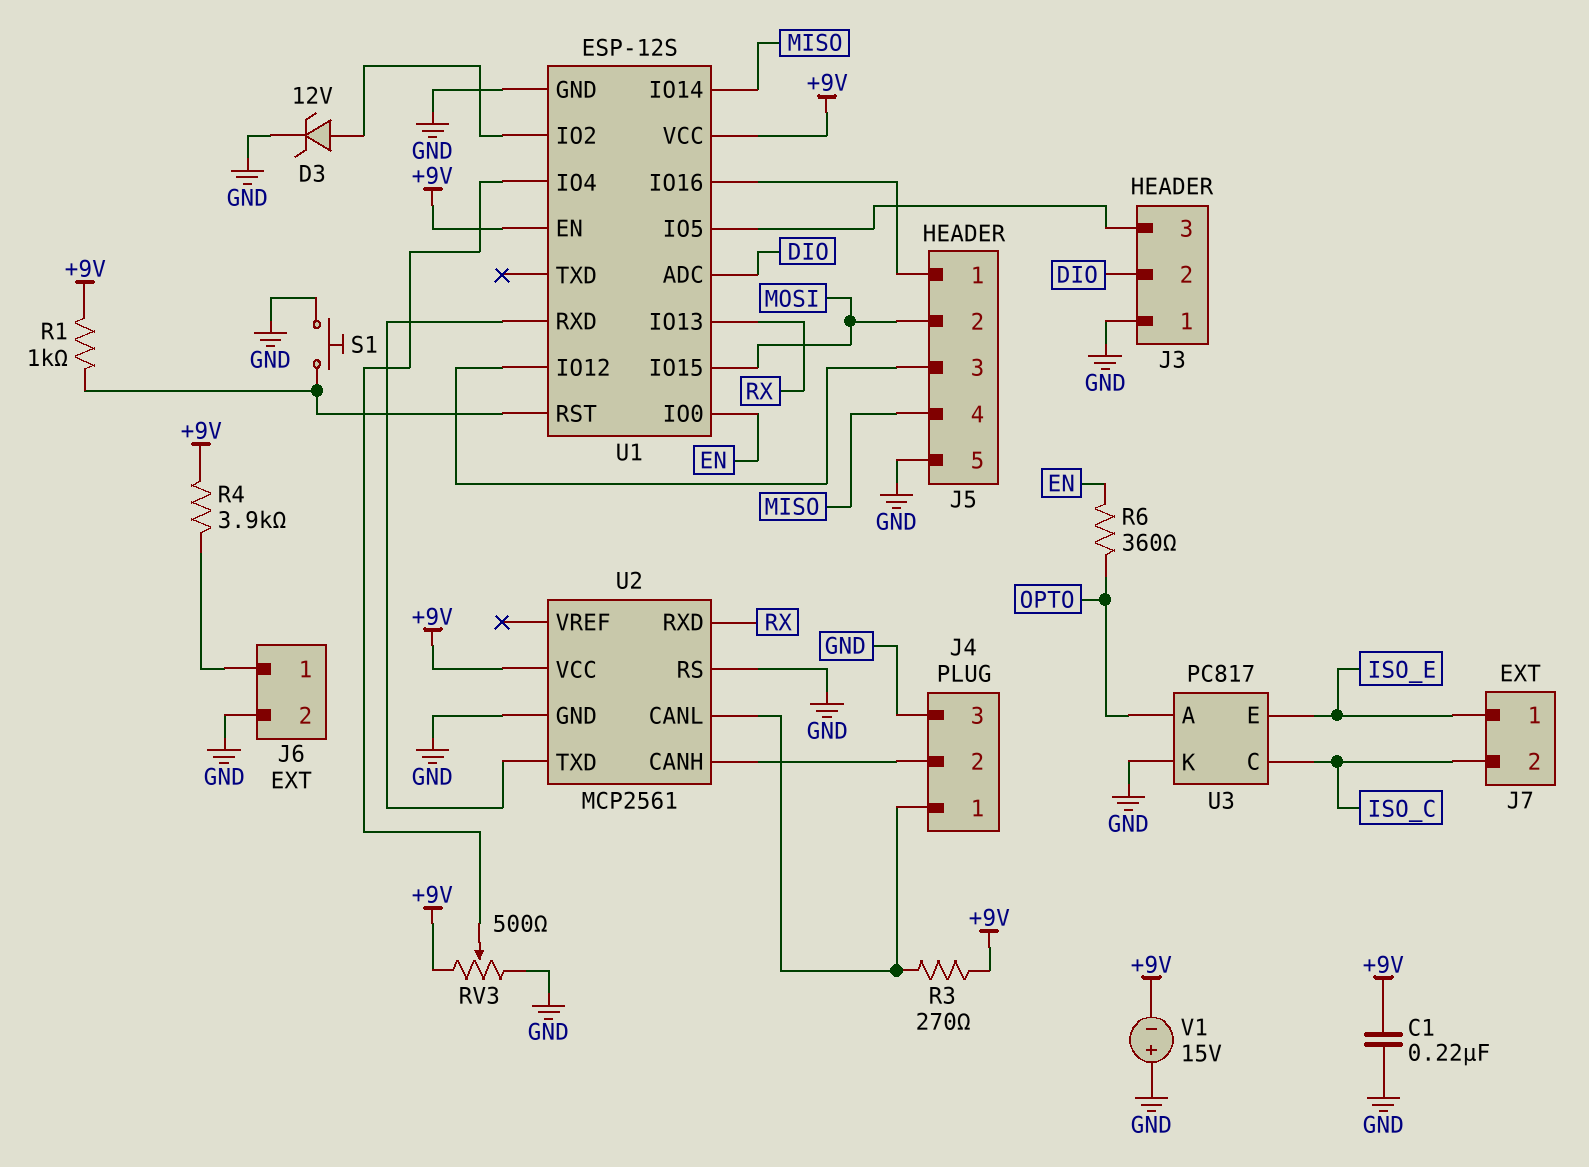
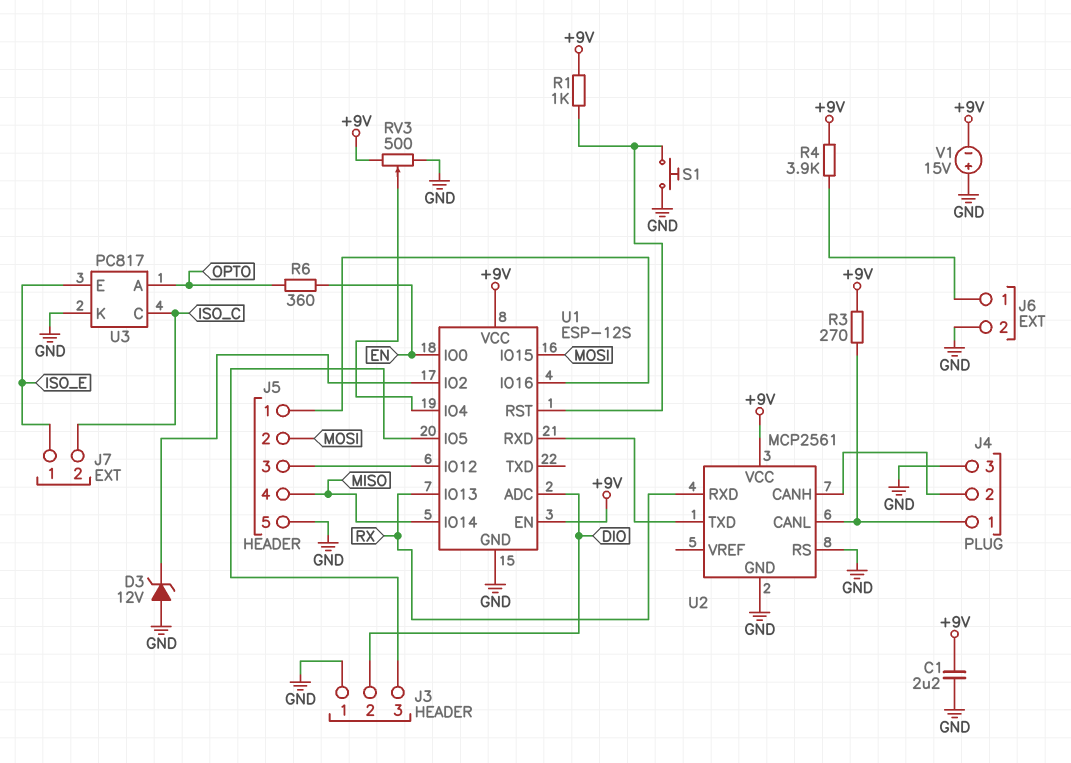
C1: 220nF (+9V, GND) -> 2.2uF (+9V, GND)
D3: zener 12V (A U1/IO2, K GND) -> zener 12V (A GND, K U1/IO2)

